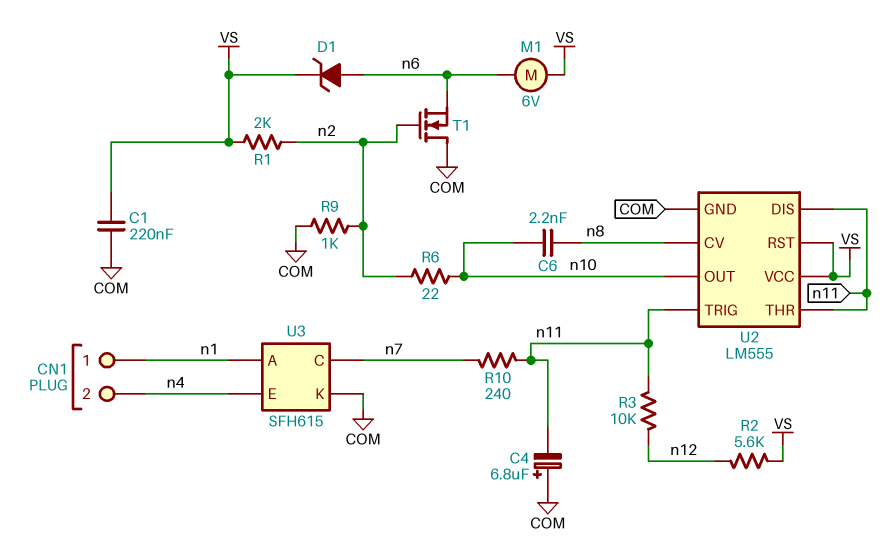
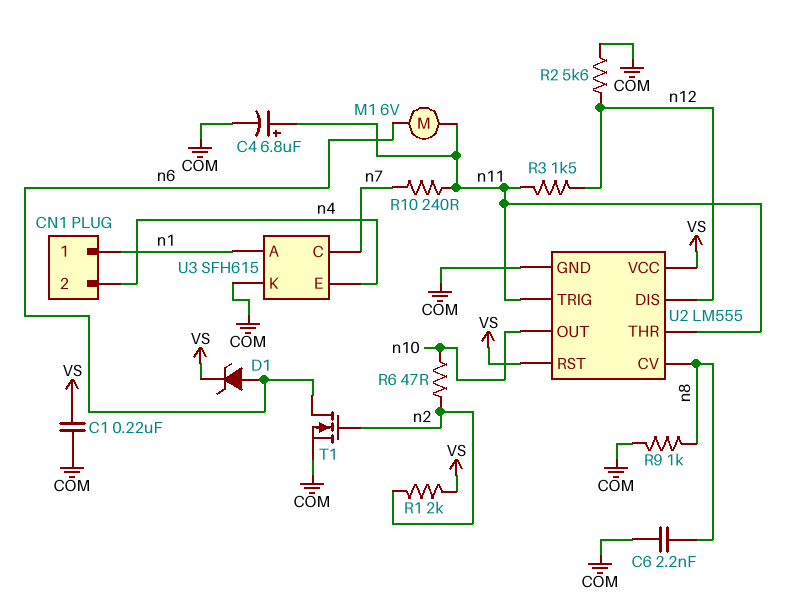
C4: 6.8uF (plus COM, minus n11) -> 6.8uF (plus n11, minus COM)
C6: 2.2nF (n8, n10) -> 2.2nF (COM, n8)
M1: motor 6V (VS, n6) -> motor 6V (n6, n11)
R2: 5.6k (VS, n12) -> 5.6k (COM, n12)
R3: 10k (n11, n12) -> 1.5k (n11, n12)
R6: 22 (n2, n10) -> 47 (n2, n10)
R9: 1k (COM, n2) -> 1k (COM, n8)
T1: NMOS (G n2, D COM, S n6) -> NMOS (G n2, D n6, S COM)
U2 pin DIS: n11 -> n12

